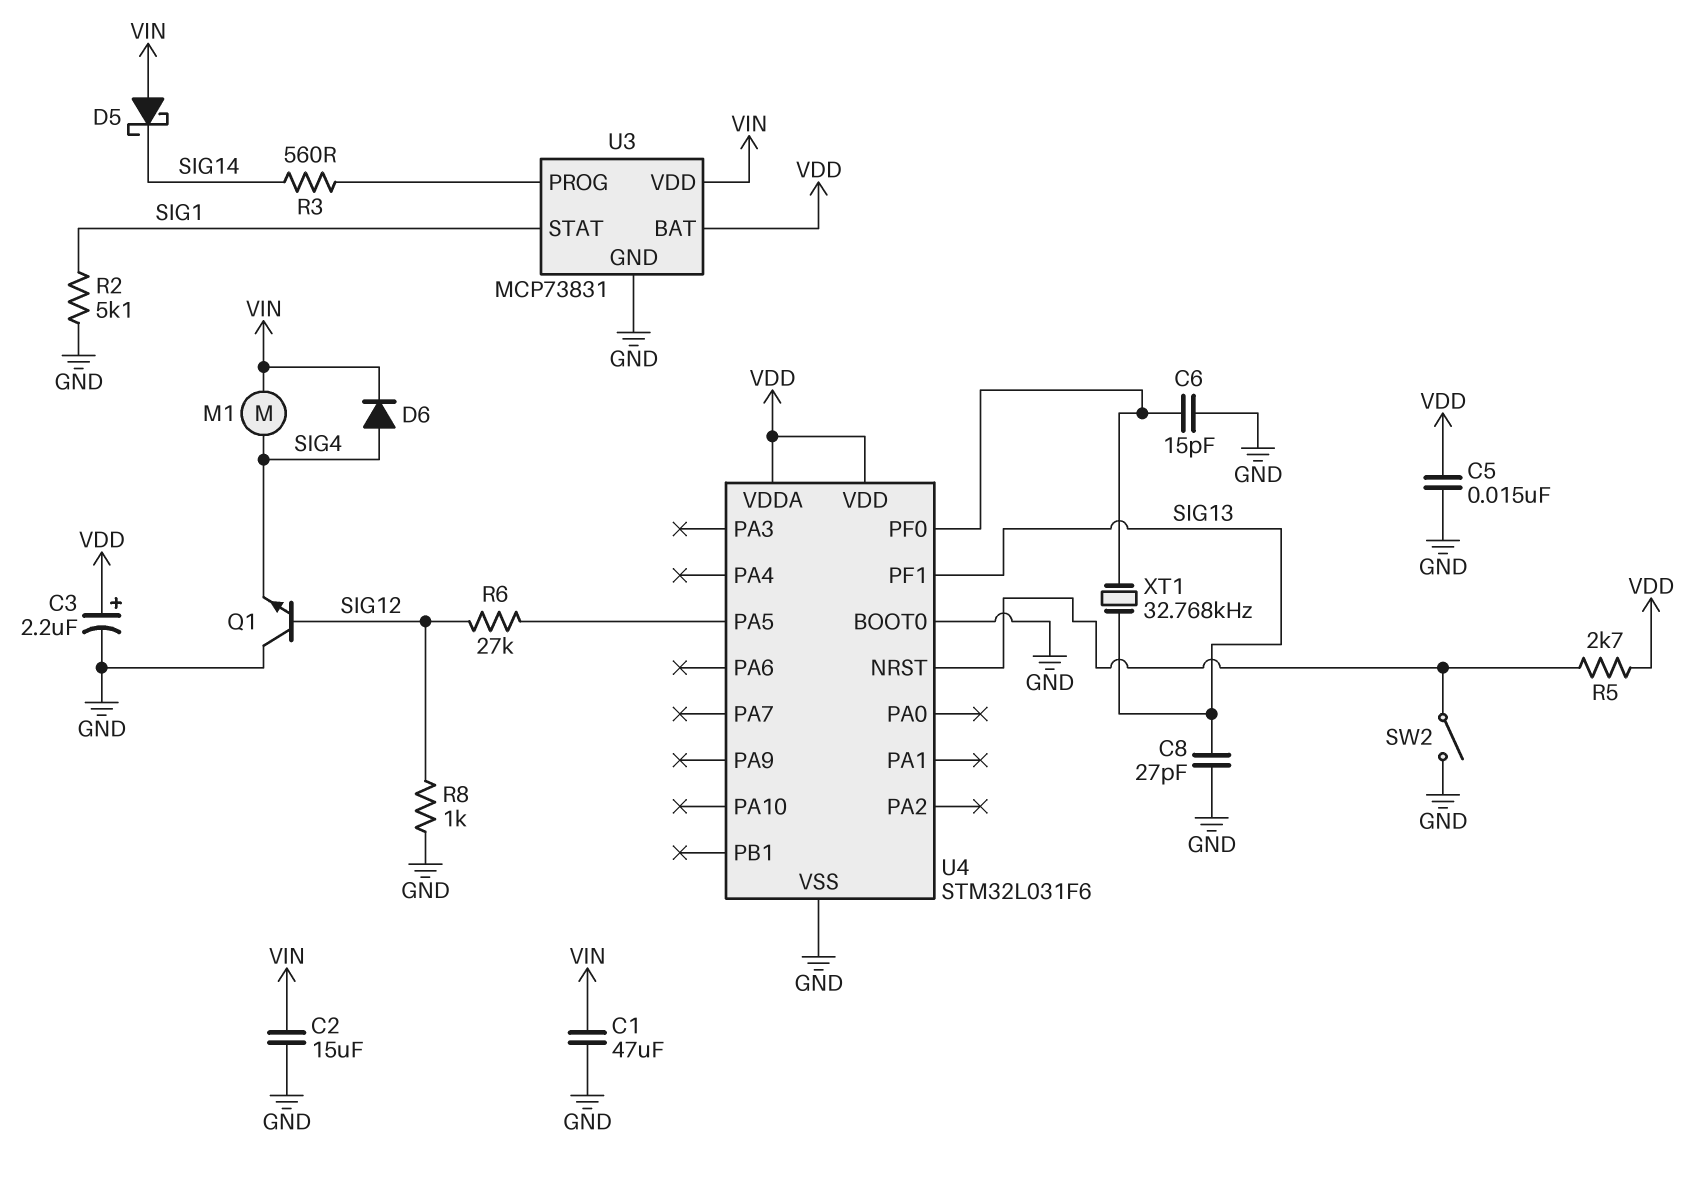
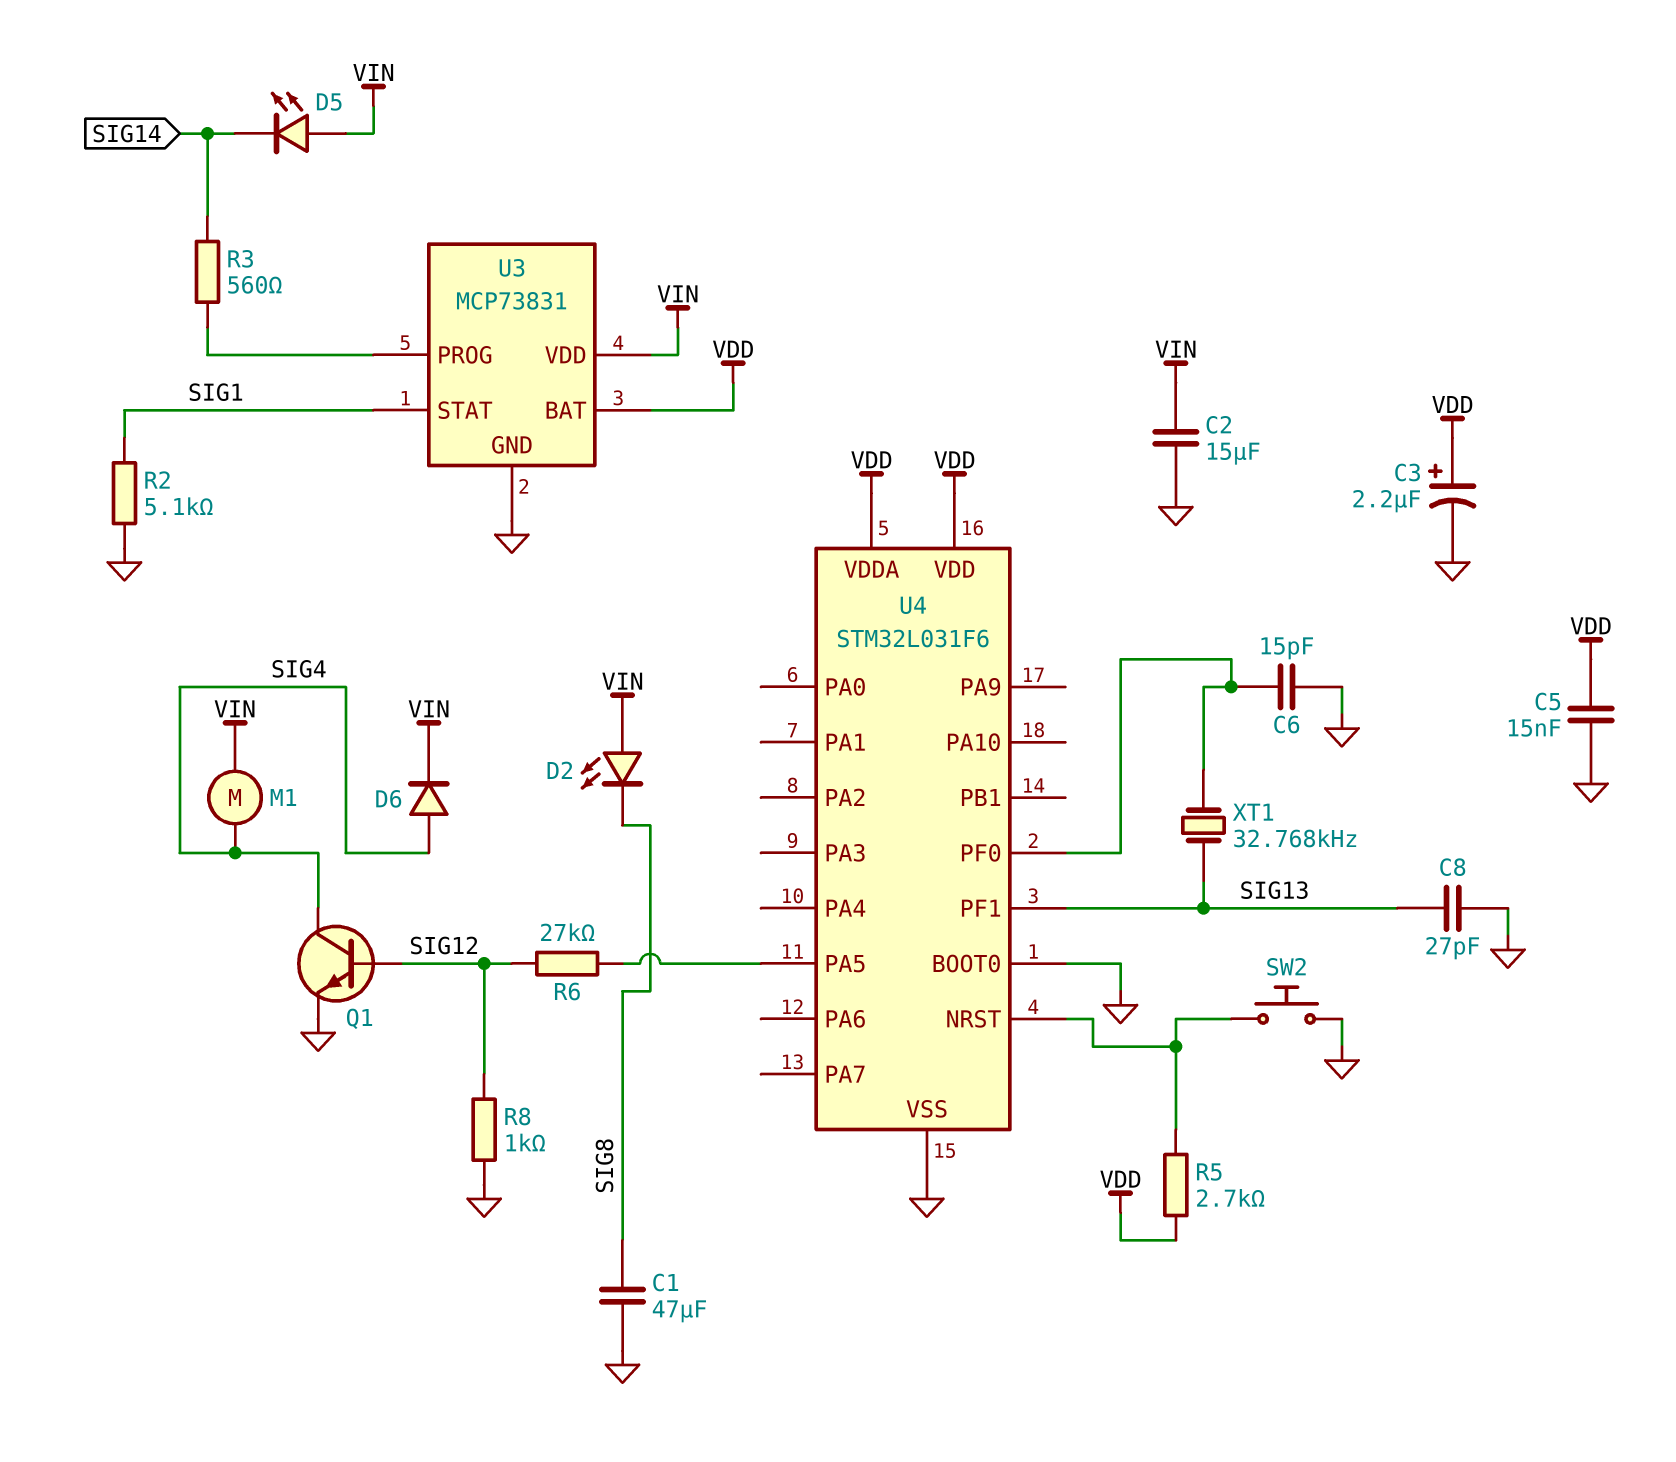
C1: 47uF (GND, VIN) -> 47uF (GND, SIG8)
D2: none -> LED (A VIN, K SIG8)
D5: schottky (A VIN, K SIG14) -> LED (A VIN, K SIG14)
Q1: NPN (B SIG12, C GND, E SIG4) -> NPN (B SIG12, C SIG4, E GND)
SW2: switch (GND, U4/NRST) -> button (GND, U4/NRST)

